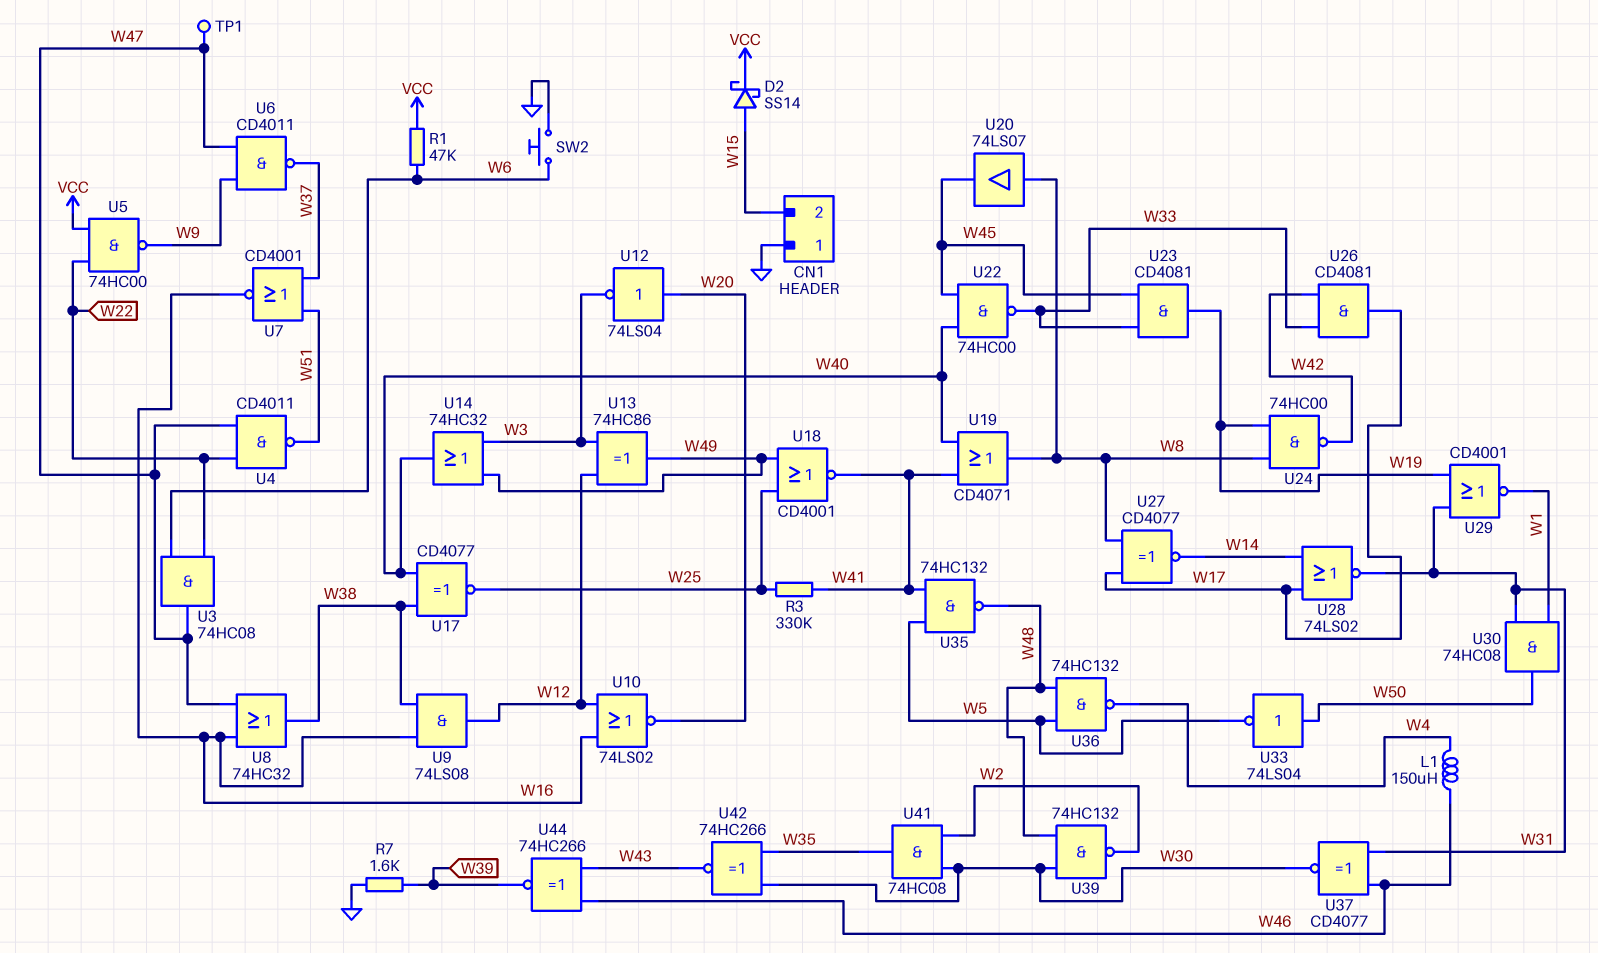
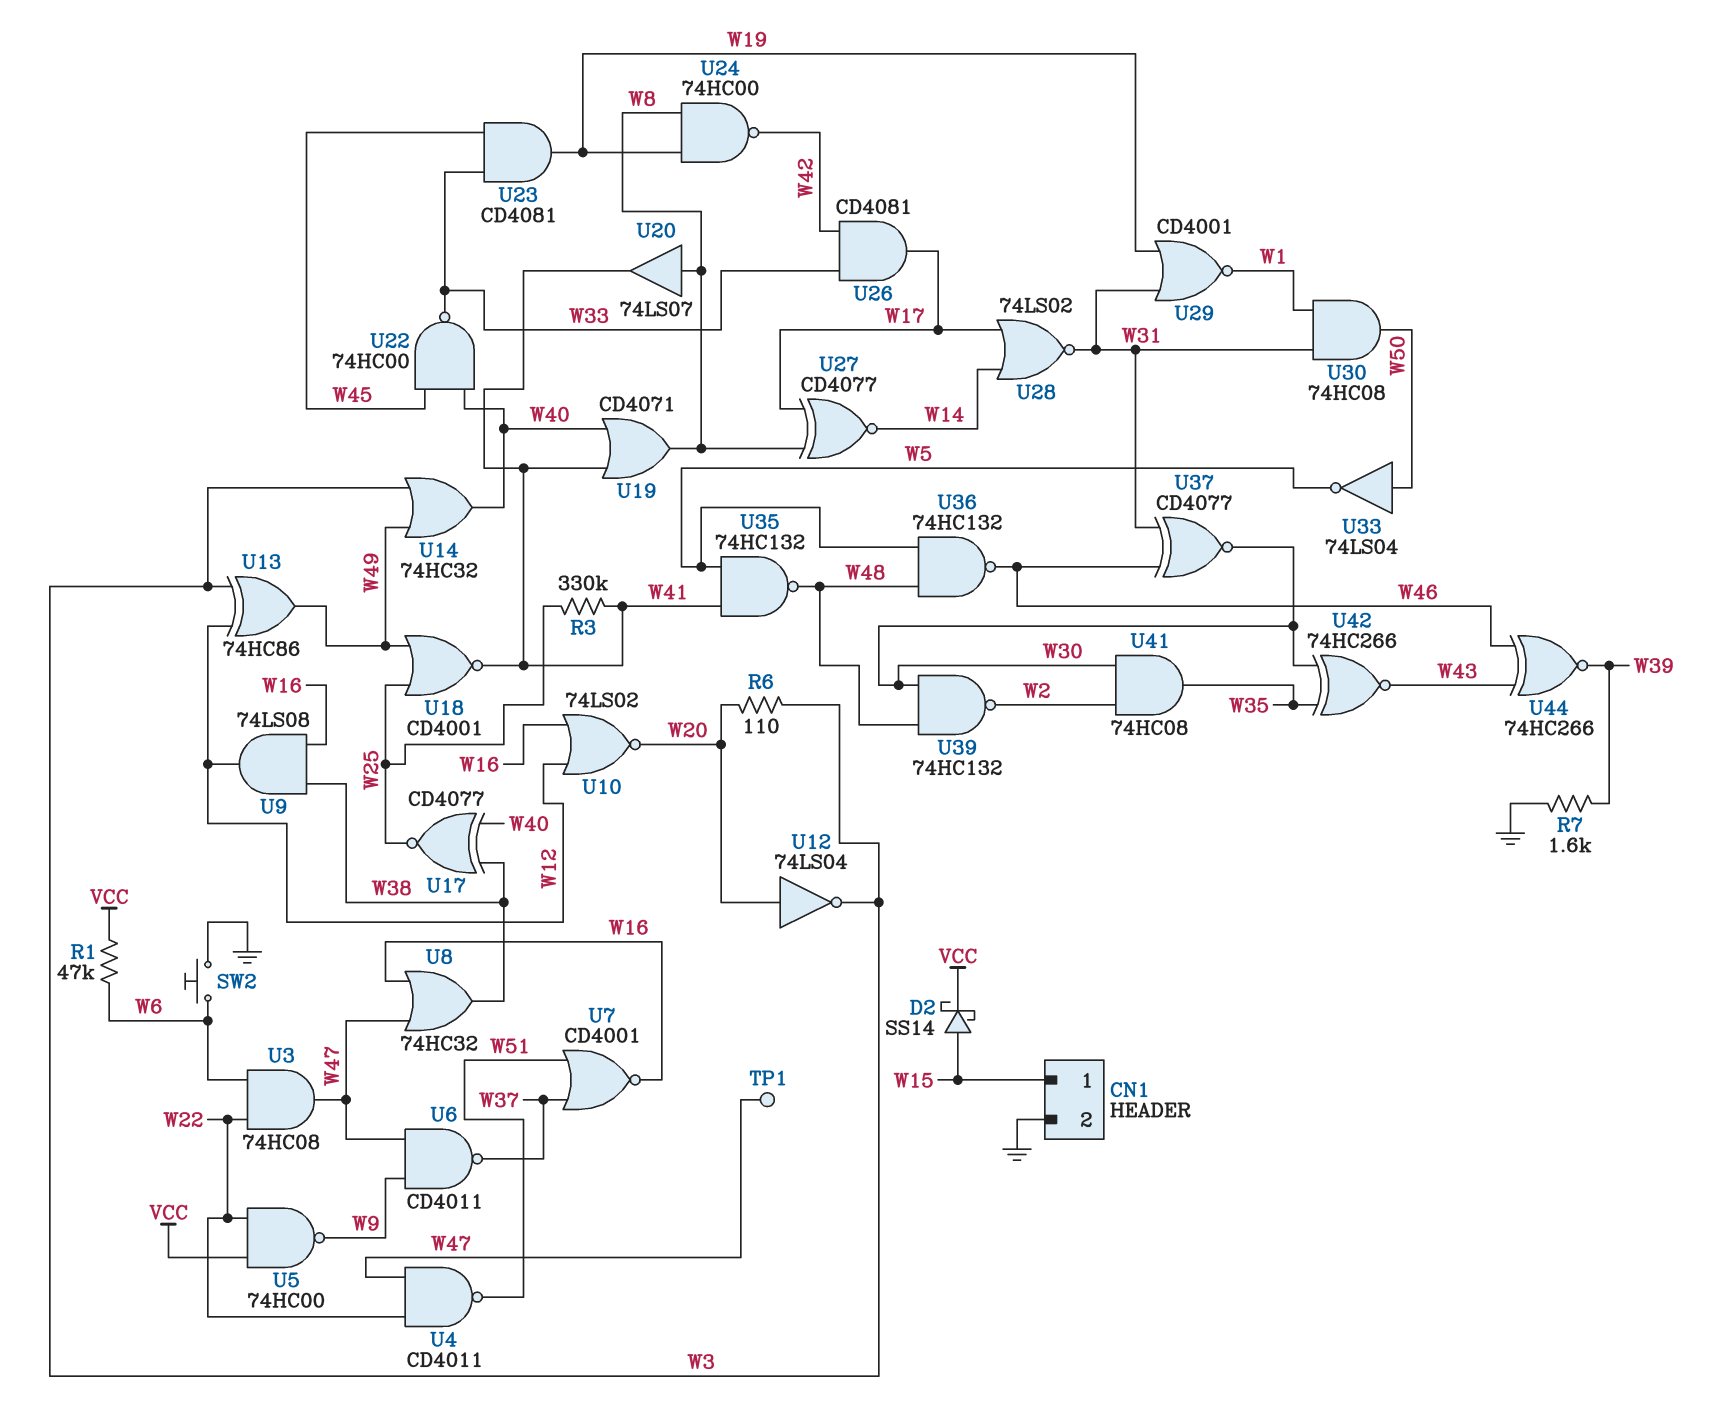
CN1 pin 1: GND -> W15
CN1 pin 2: W15 -> GND
L1: 150uH (W4, W46) -> none
R6: none -> 110 (W3, W20)
U20: buffer 74LS07 (in W8, out W45) -> buffer 74LS07 (in W8, out W41)
U36: NAND 74HC132 (in W5, in W48, out W4) -> NAND 74HC132 (in W5, in W48, out W46)

